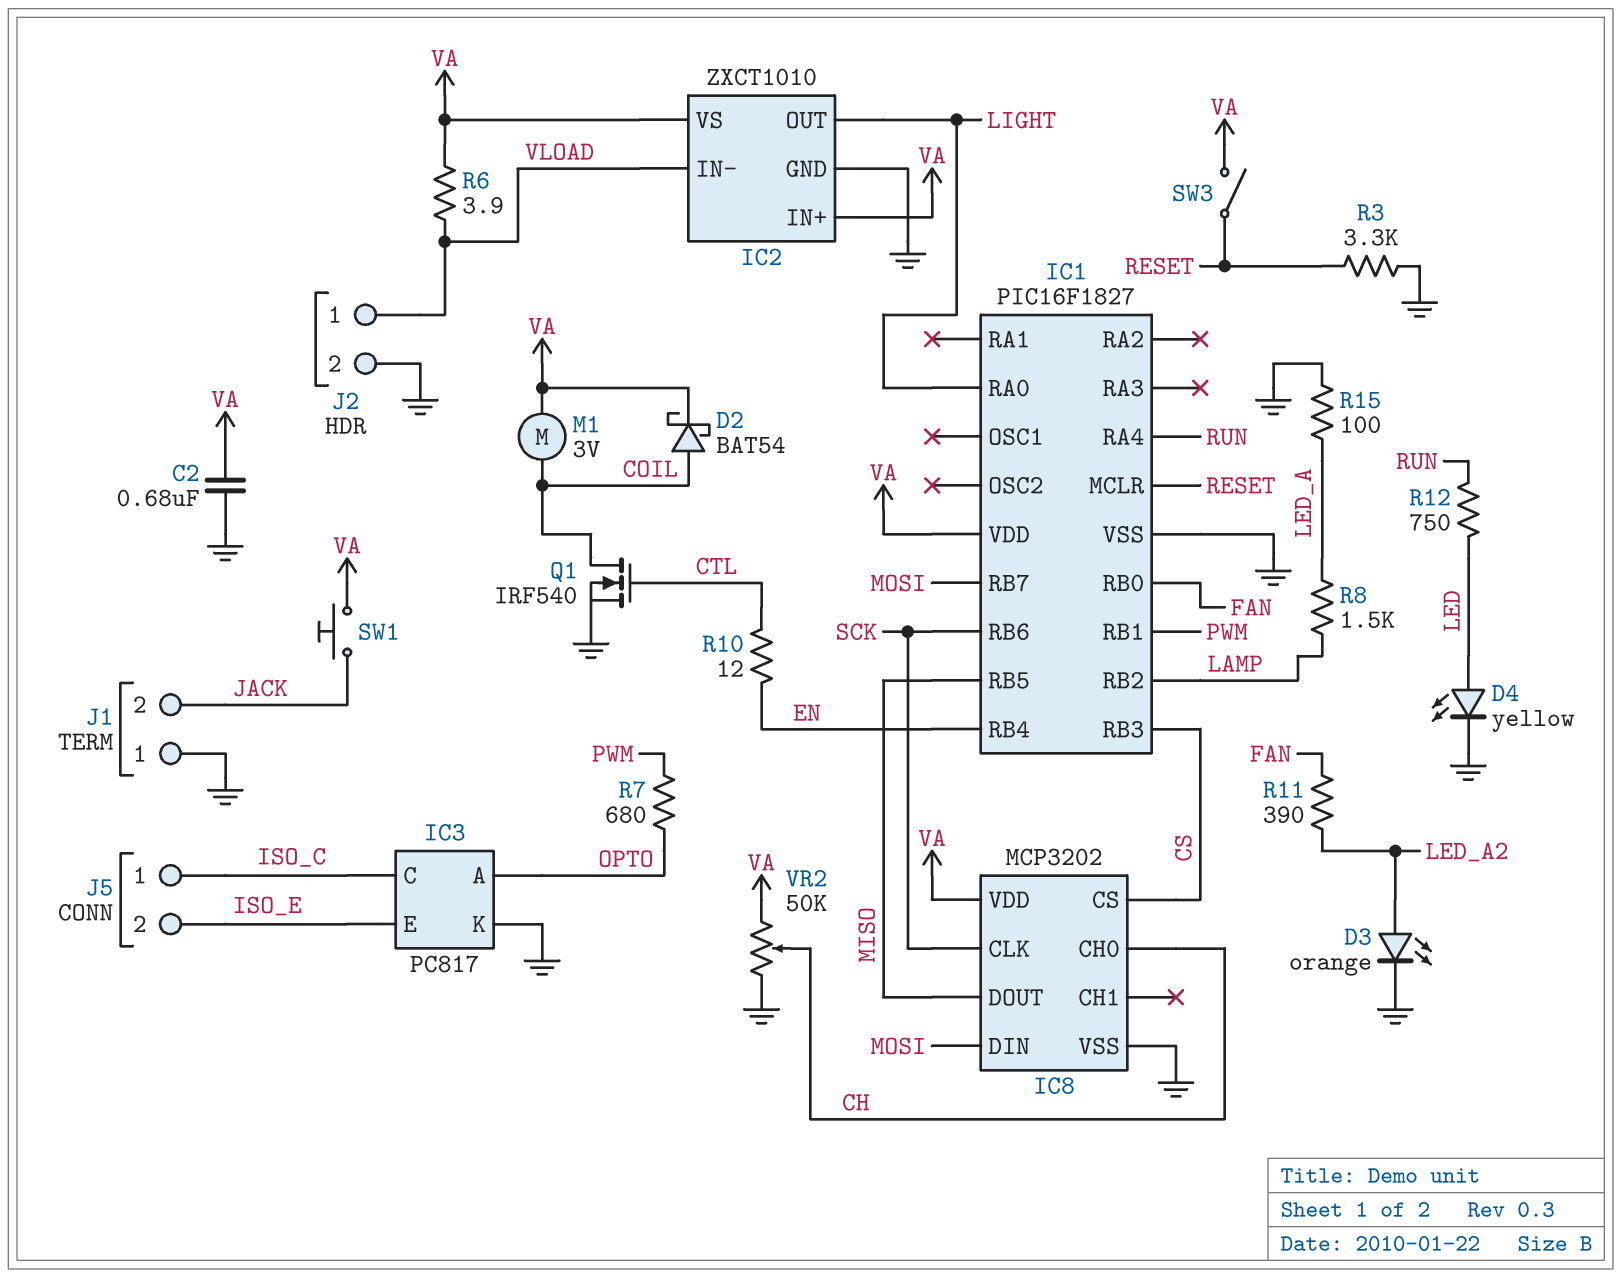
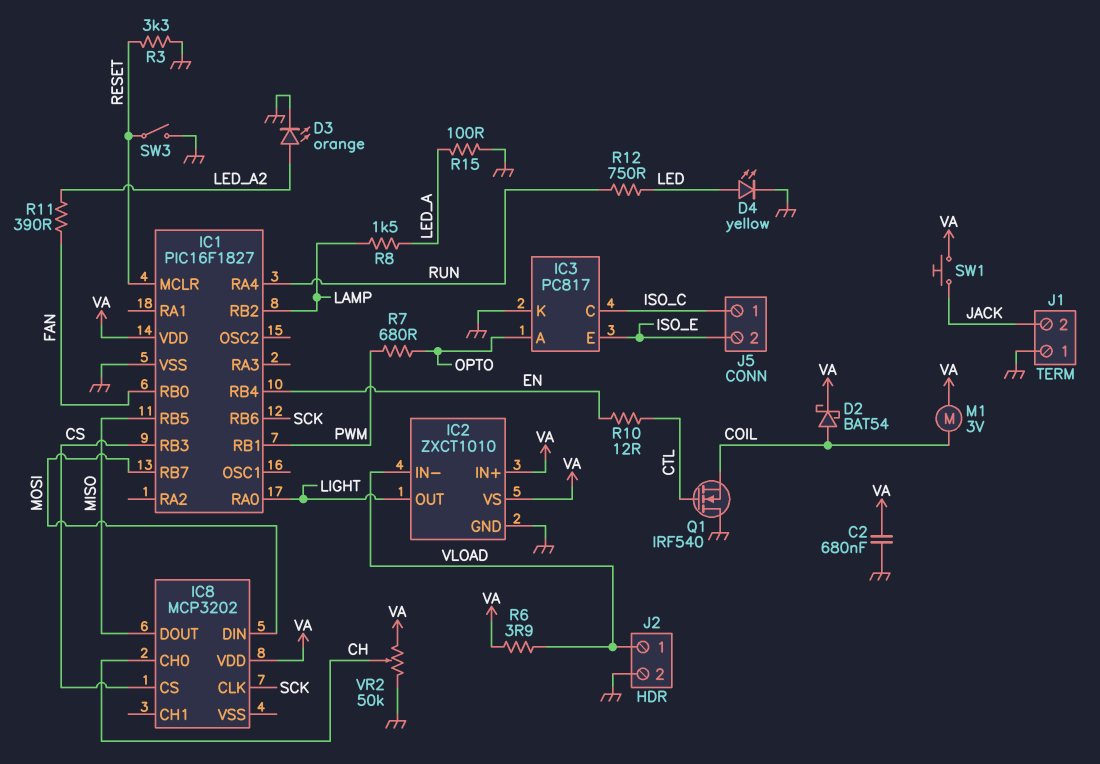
IC8 pin VSS: GND -> none
Q1: NMOS IRF540 (G CTL, D COIL, S GND) -> NMOS IRF540 (G CTL, D GND, S COIL)
SW3: switch (RESET, VA) -> switch (GND, RESET)

